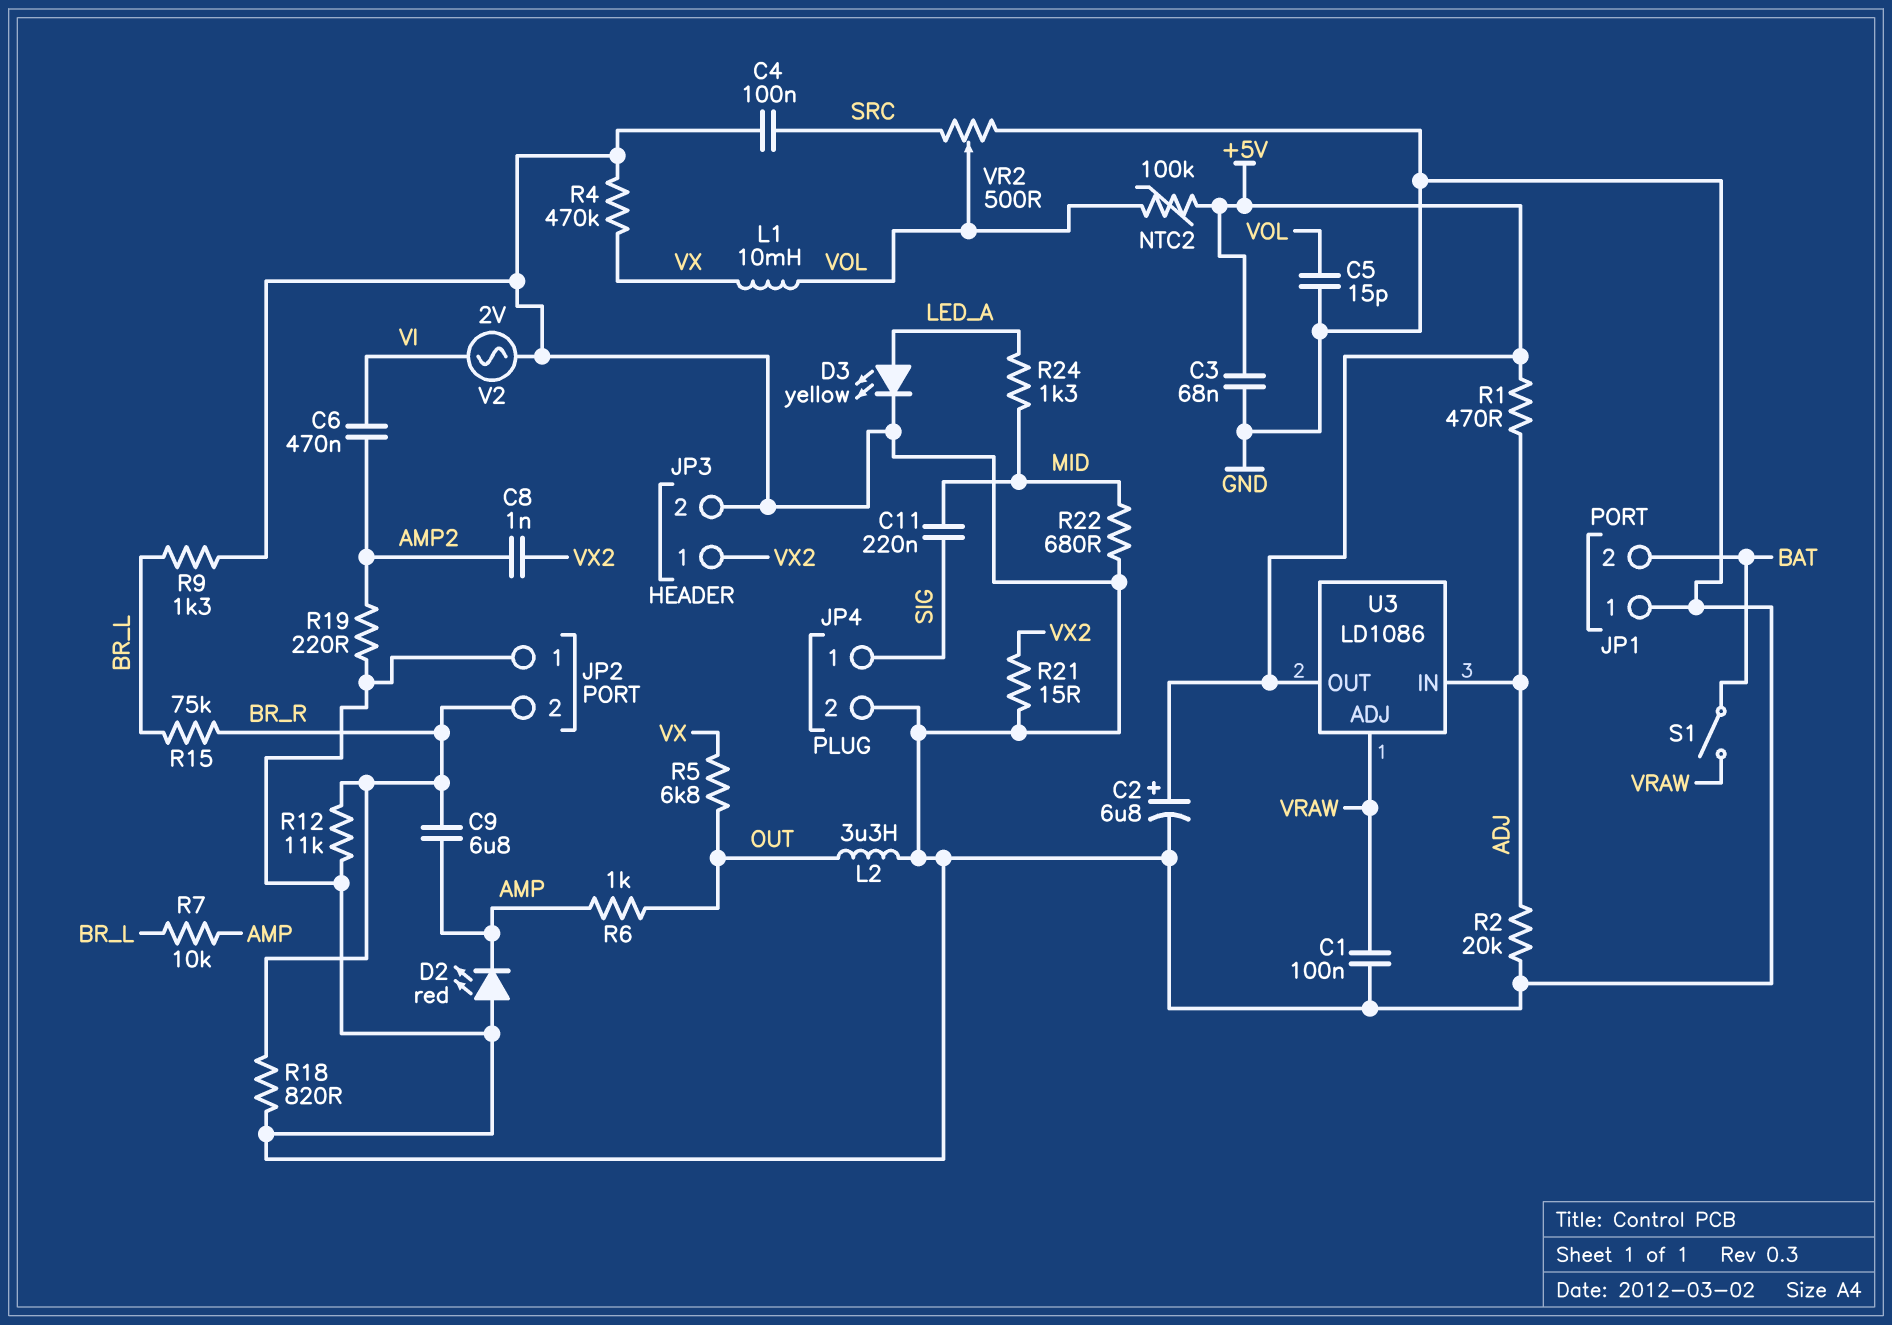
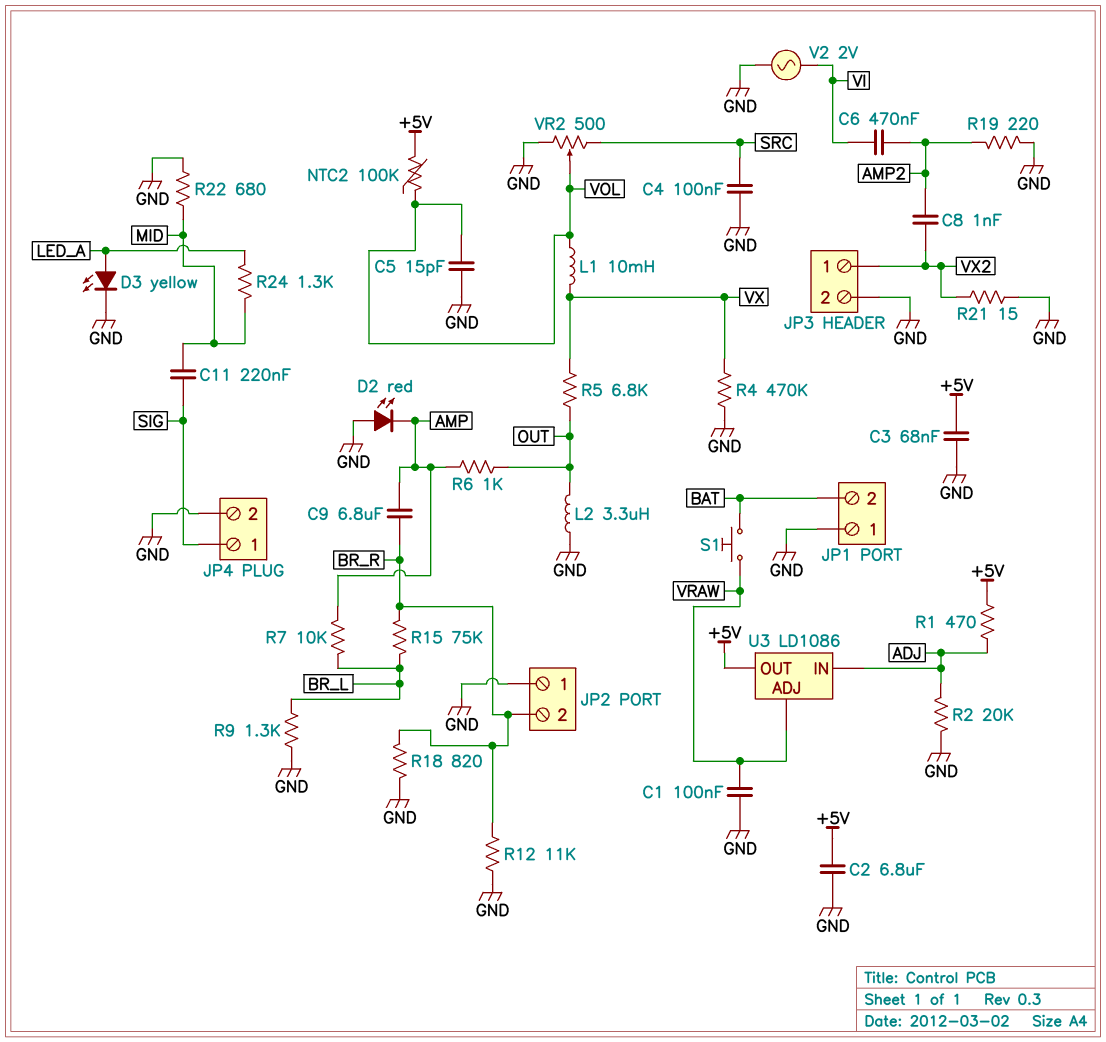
C2: 6.8uF (plus +5V, minus GND) -> 6.8uF (+5V, GND)
S1: switch (BAT, VRAW) -> button (BAT, VRAW)

